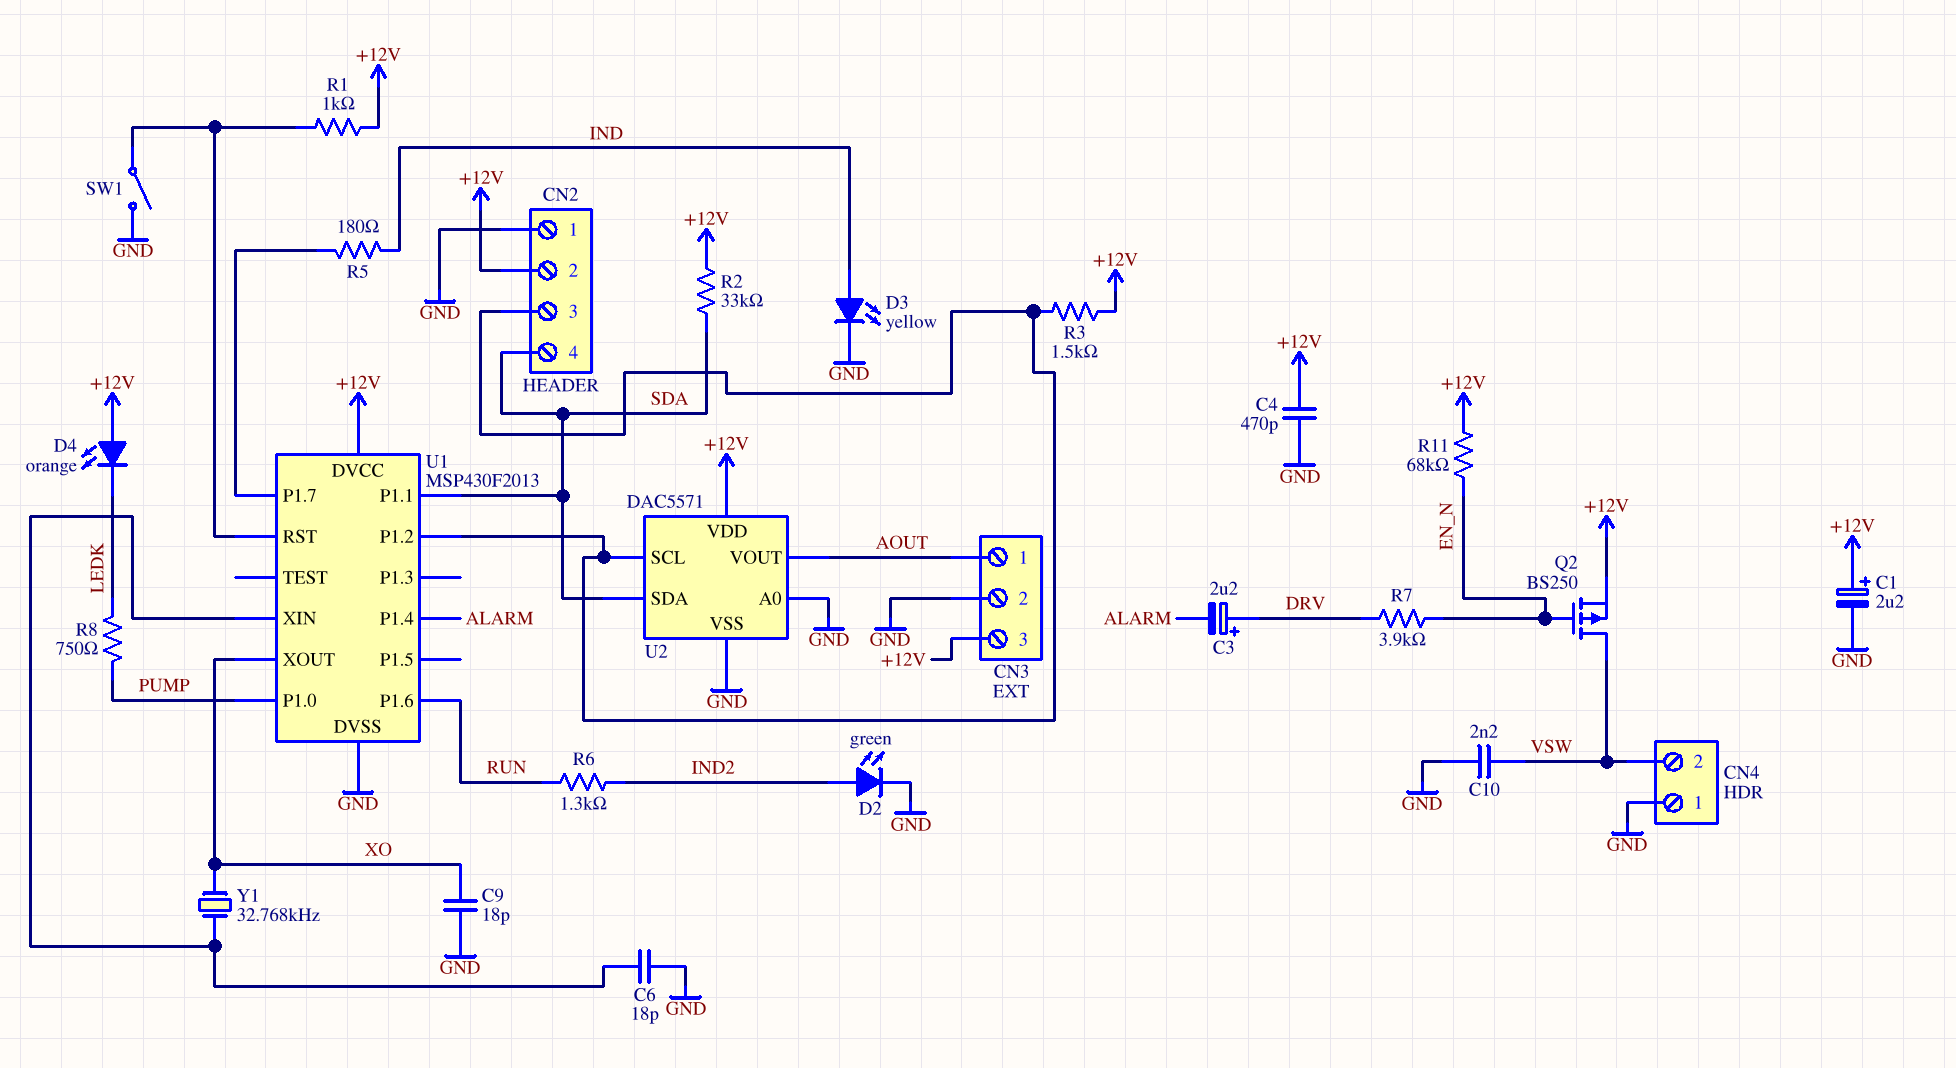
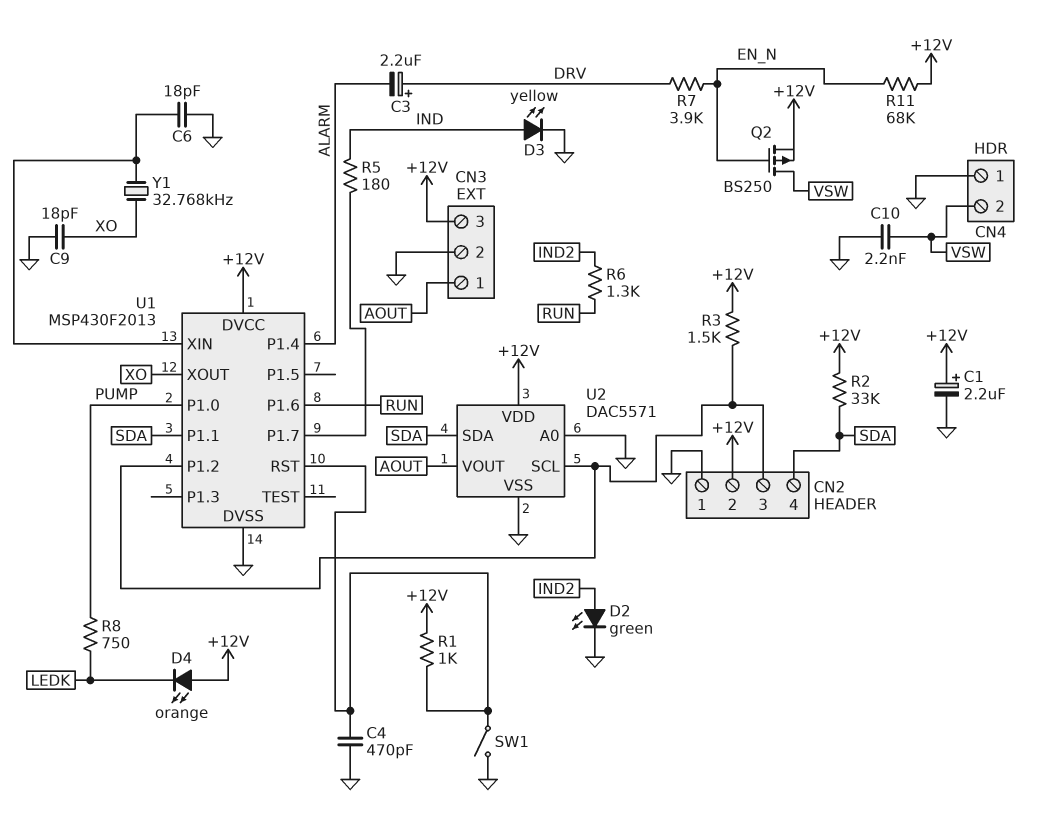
C4: 470pF (+12V, GND) -> 470pF (GND, U1/RST)

